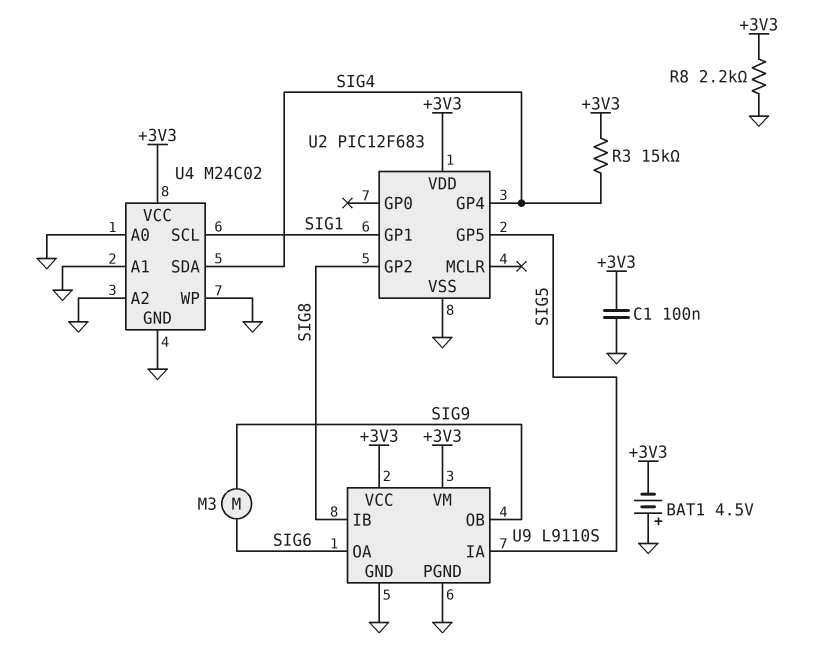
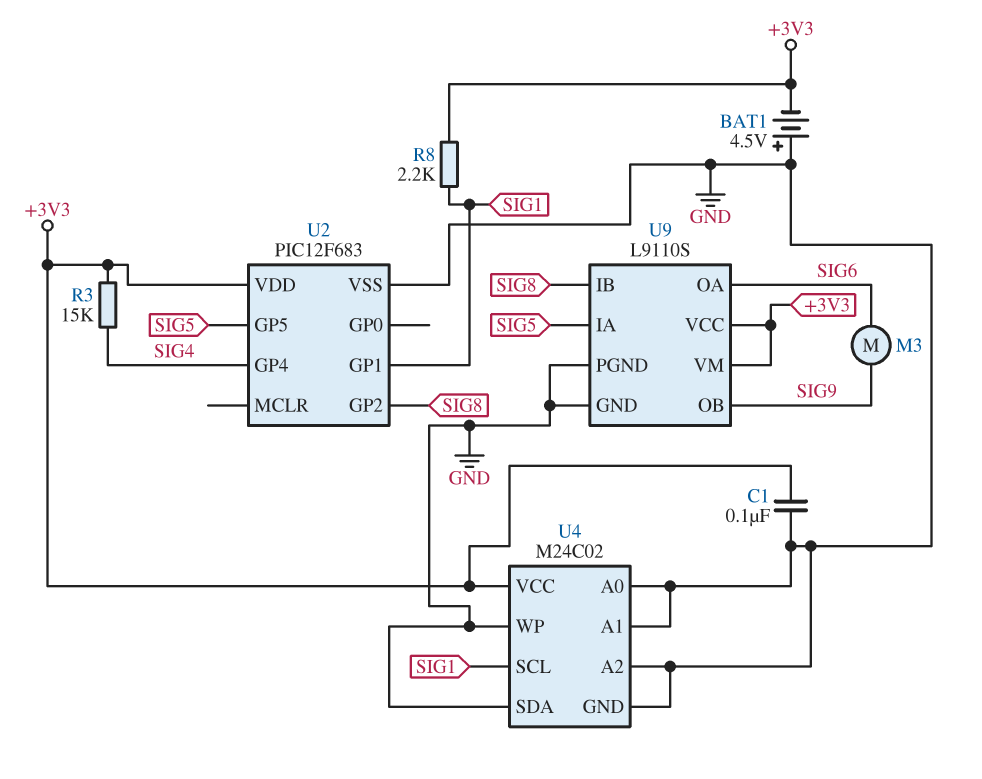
R8: 2.2k (+3V3, GND) -> 2.2k (+3V3, SIG1)
U4 pin SDA: SIG4 -> GND

